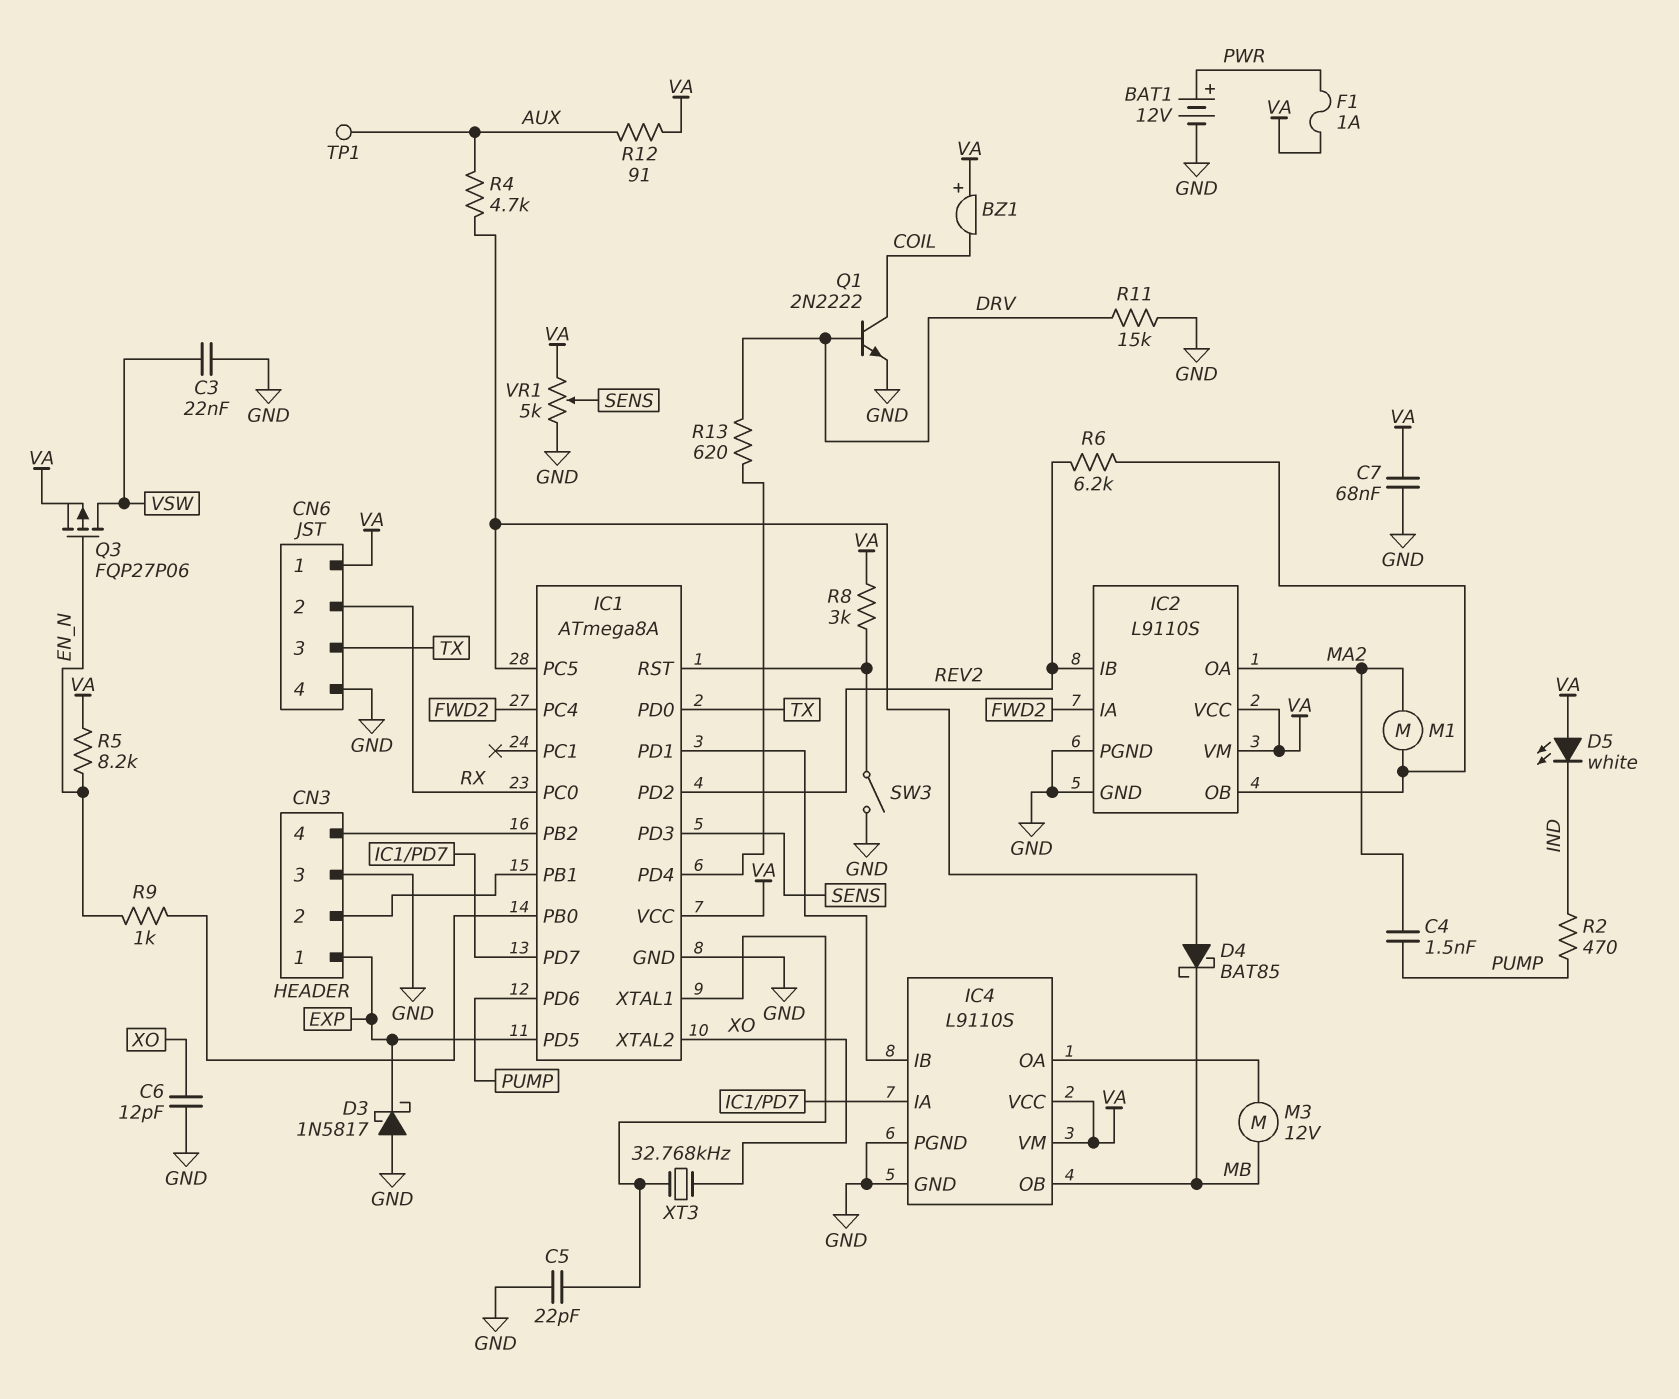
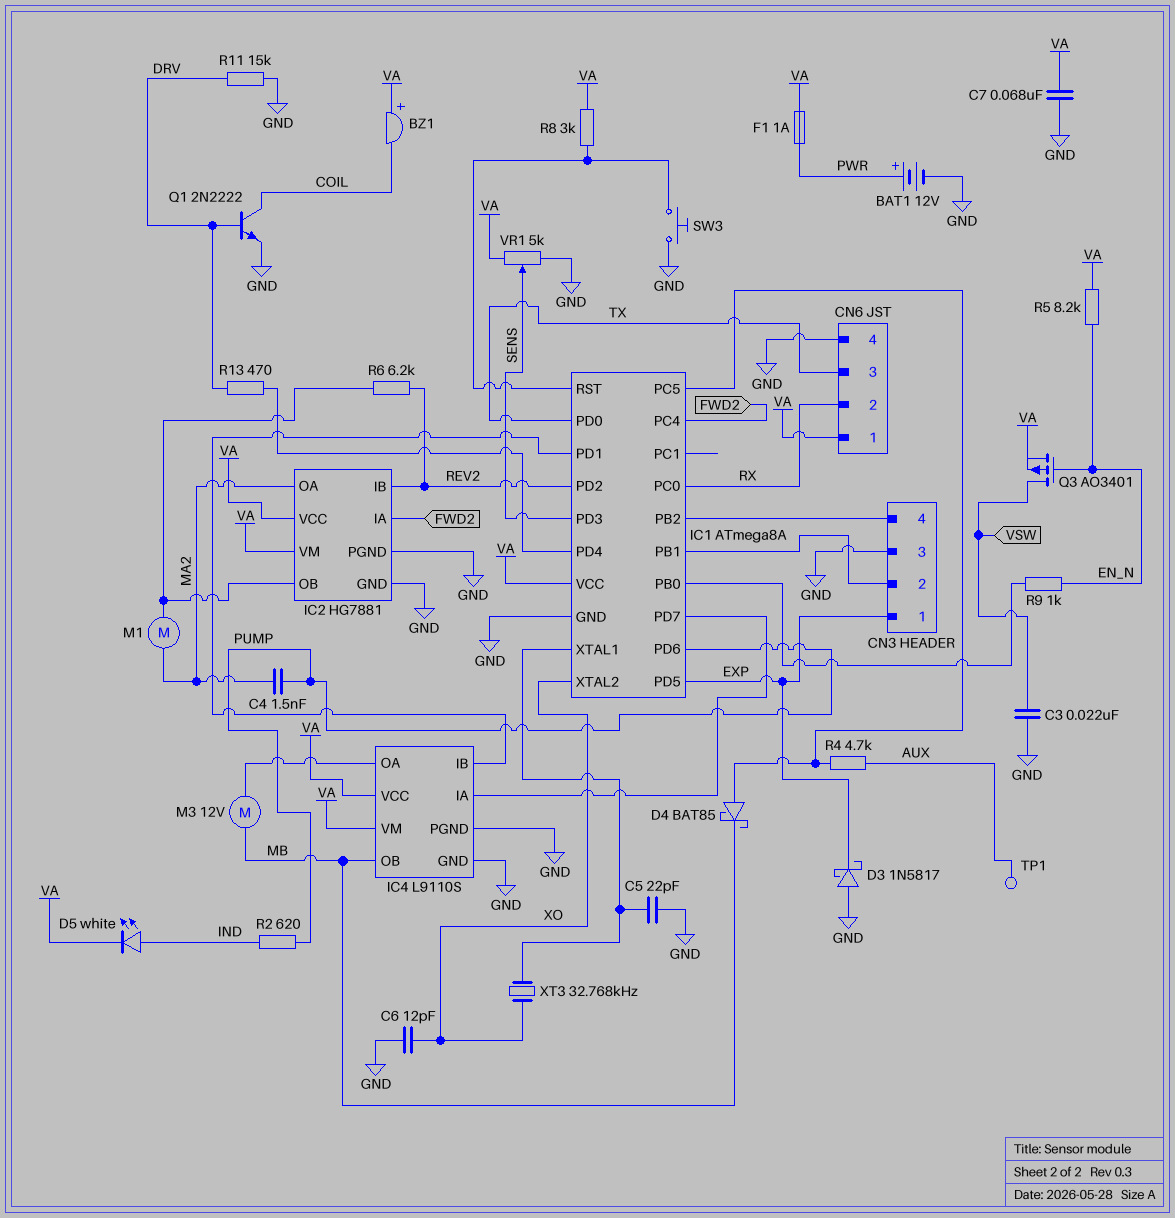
D5: LED white (A VA, K IND) -> LED white (A IND, K VA)
IC2: L9110S -> HG7881
Q3: PMOS FQP27P06 (G EN_N, D VSW, S VA) -> PMOS AO3401 (G EN_N, D VSW, S VA)
R2: 470 (IND, PUMP) -> 620 (IND, PUMP)
R12: 91 (AUX, VA) -> none
R13: 620 (DRV, IC1/PD4) -> 470 (DRV, IC1/PD4)
SW3: switch (GND, IC1/RST) -> button (GND, IC1/RST)

